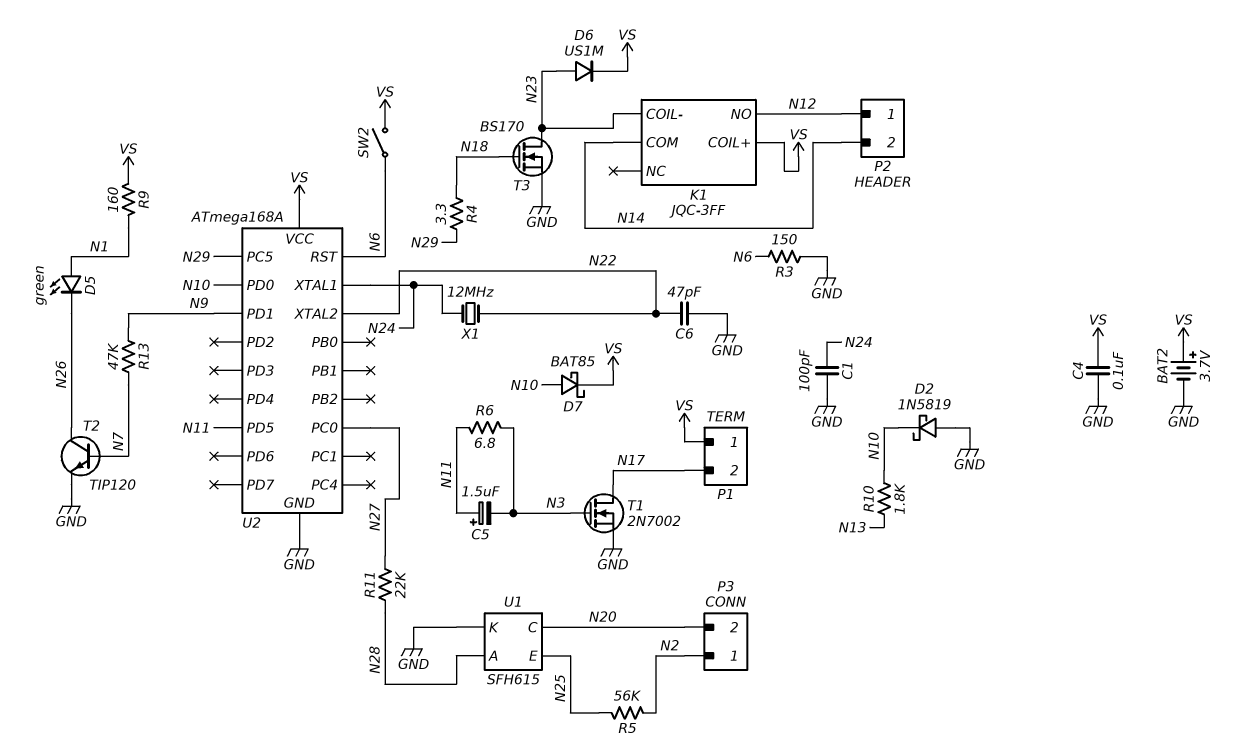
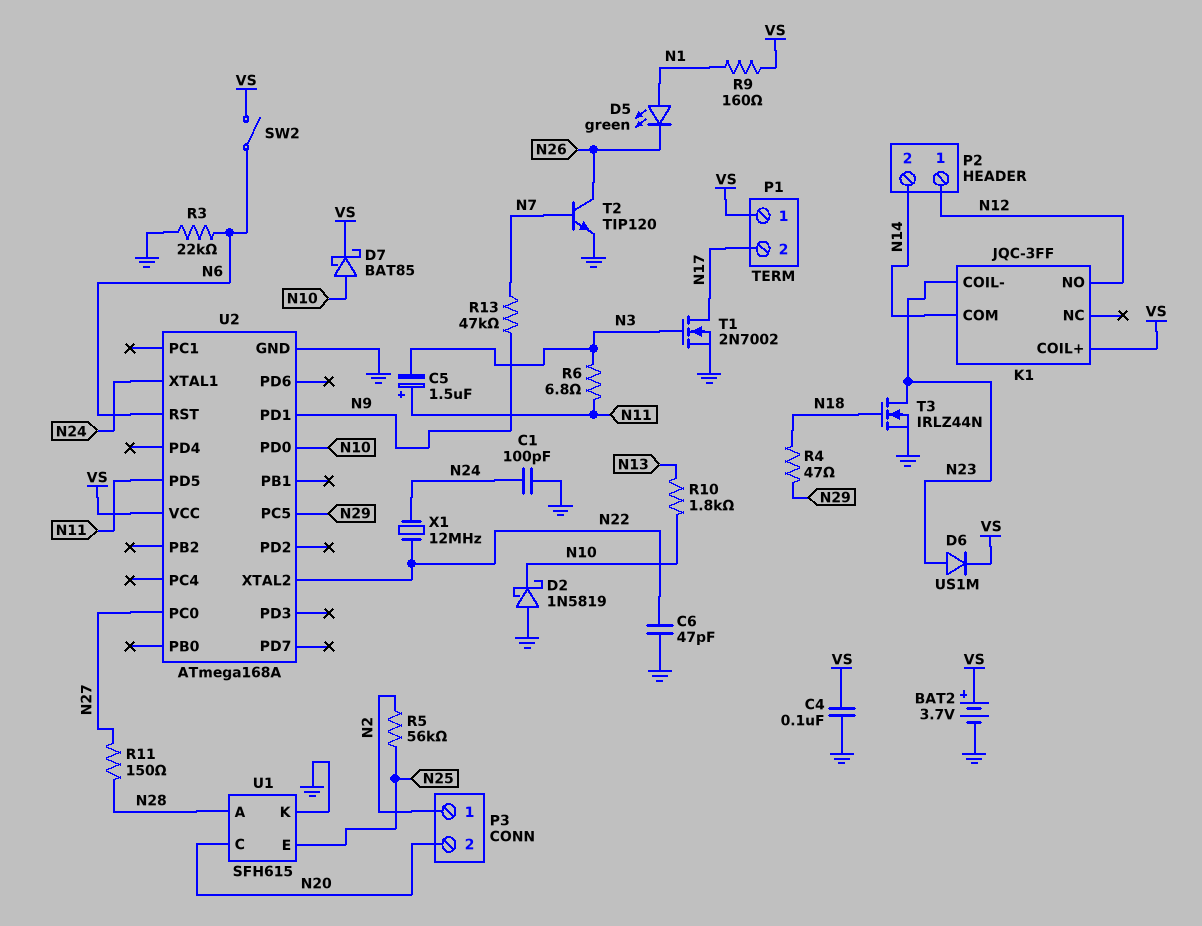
R3: 150 (GND, N6) -> 22k (GND, N6)
R4: 3.3 (N18, N29) -> 47 (N18, N29)
R11: 22k (N27, N28) -> 150 (N27, N28)
T3: NMOS BS170 (G N18, D N23, S GND) -> NMOS IRLZ44N (G N18, D N23, S GND)

